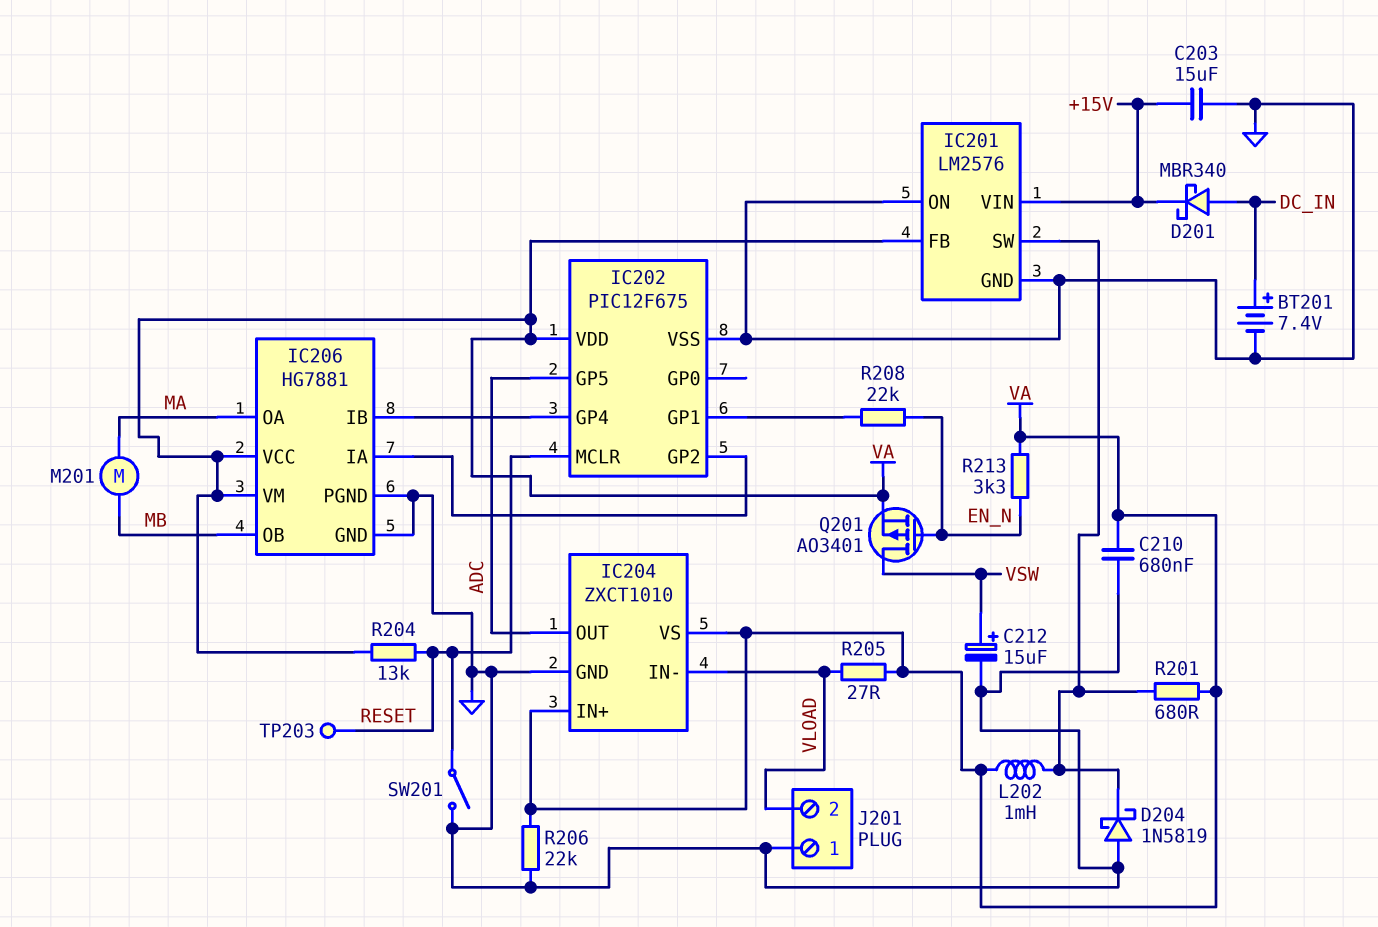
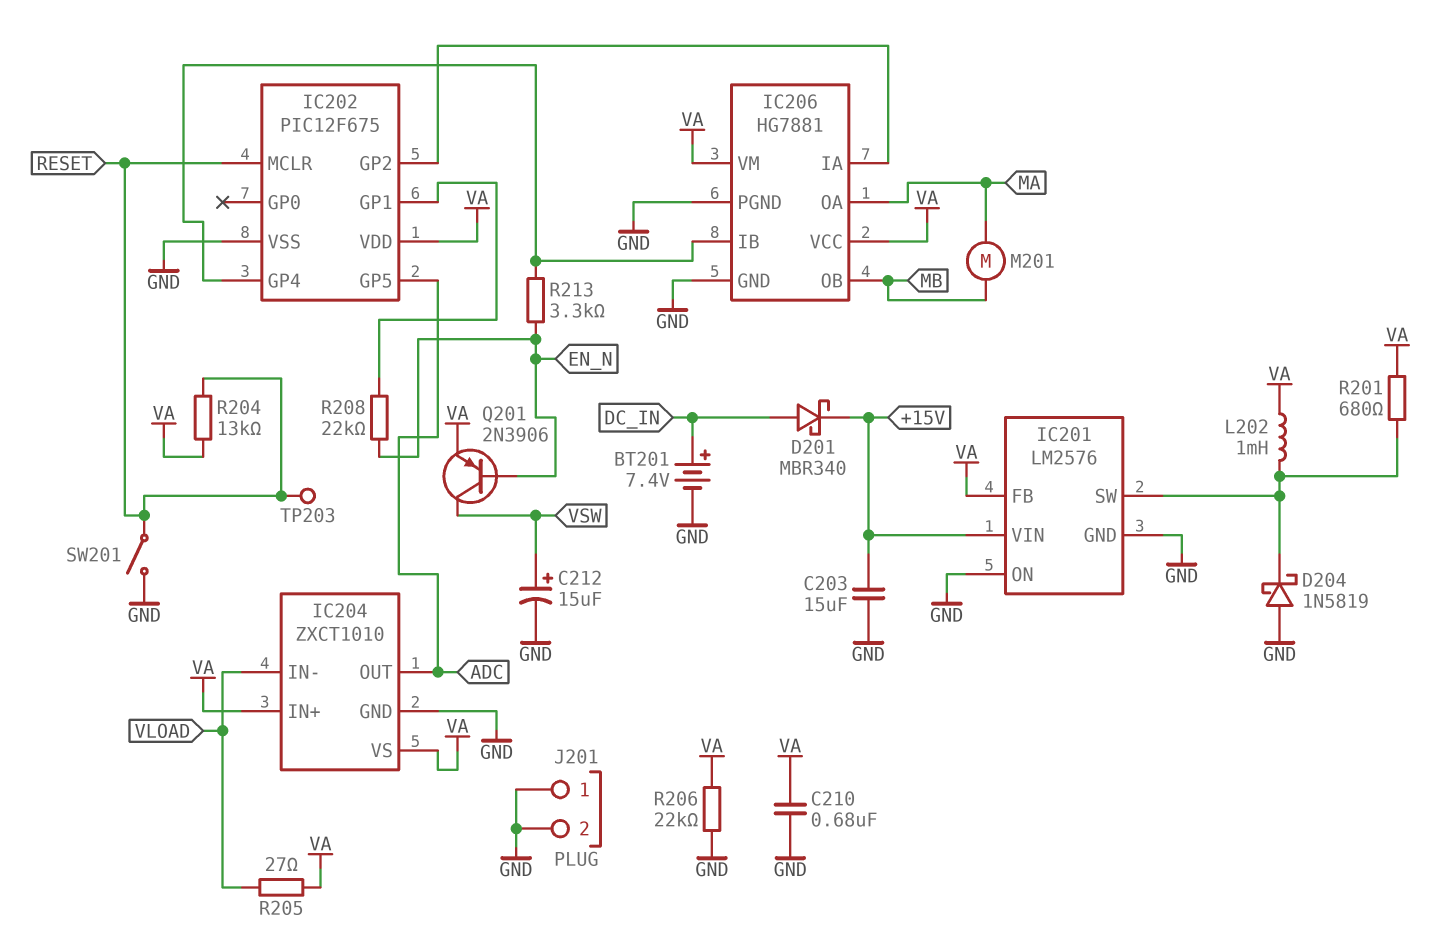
J201 pin 2: VLOAD -> GND
Q201: PMOS AO3401 (G EN_N, D VSW, S VA) -> PNP 2N3906 (B EN_N, C VSW, E VA)
R213: 3.3k (EN_N, VA) -> 3.3k (EN_N, IC202/GP4)

